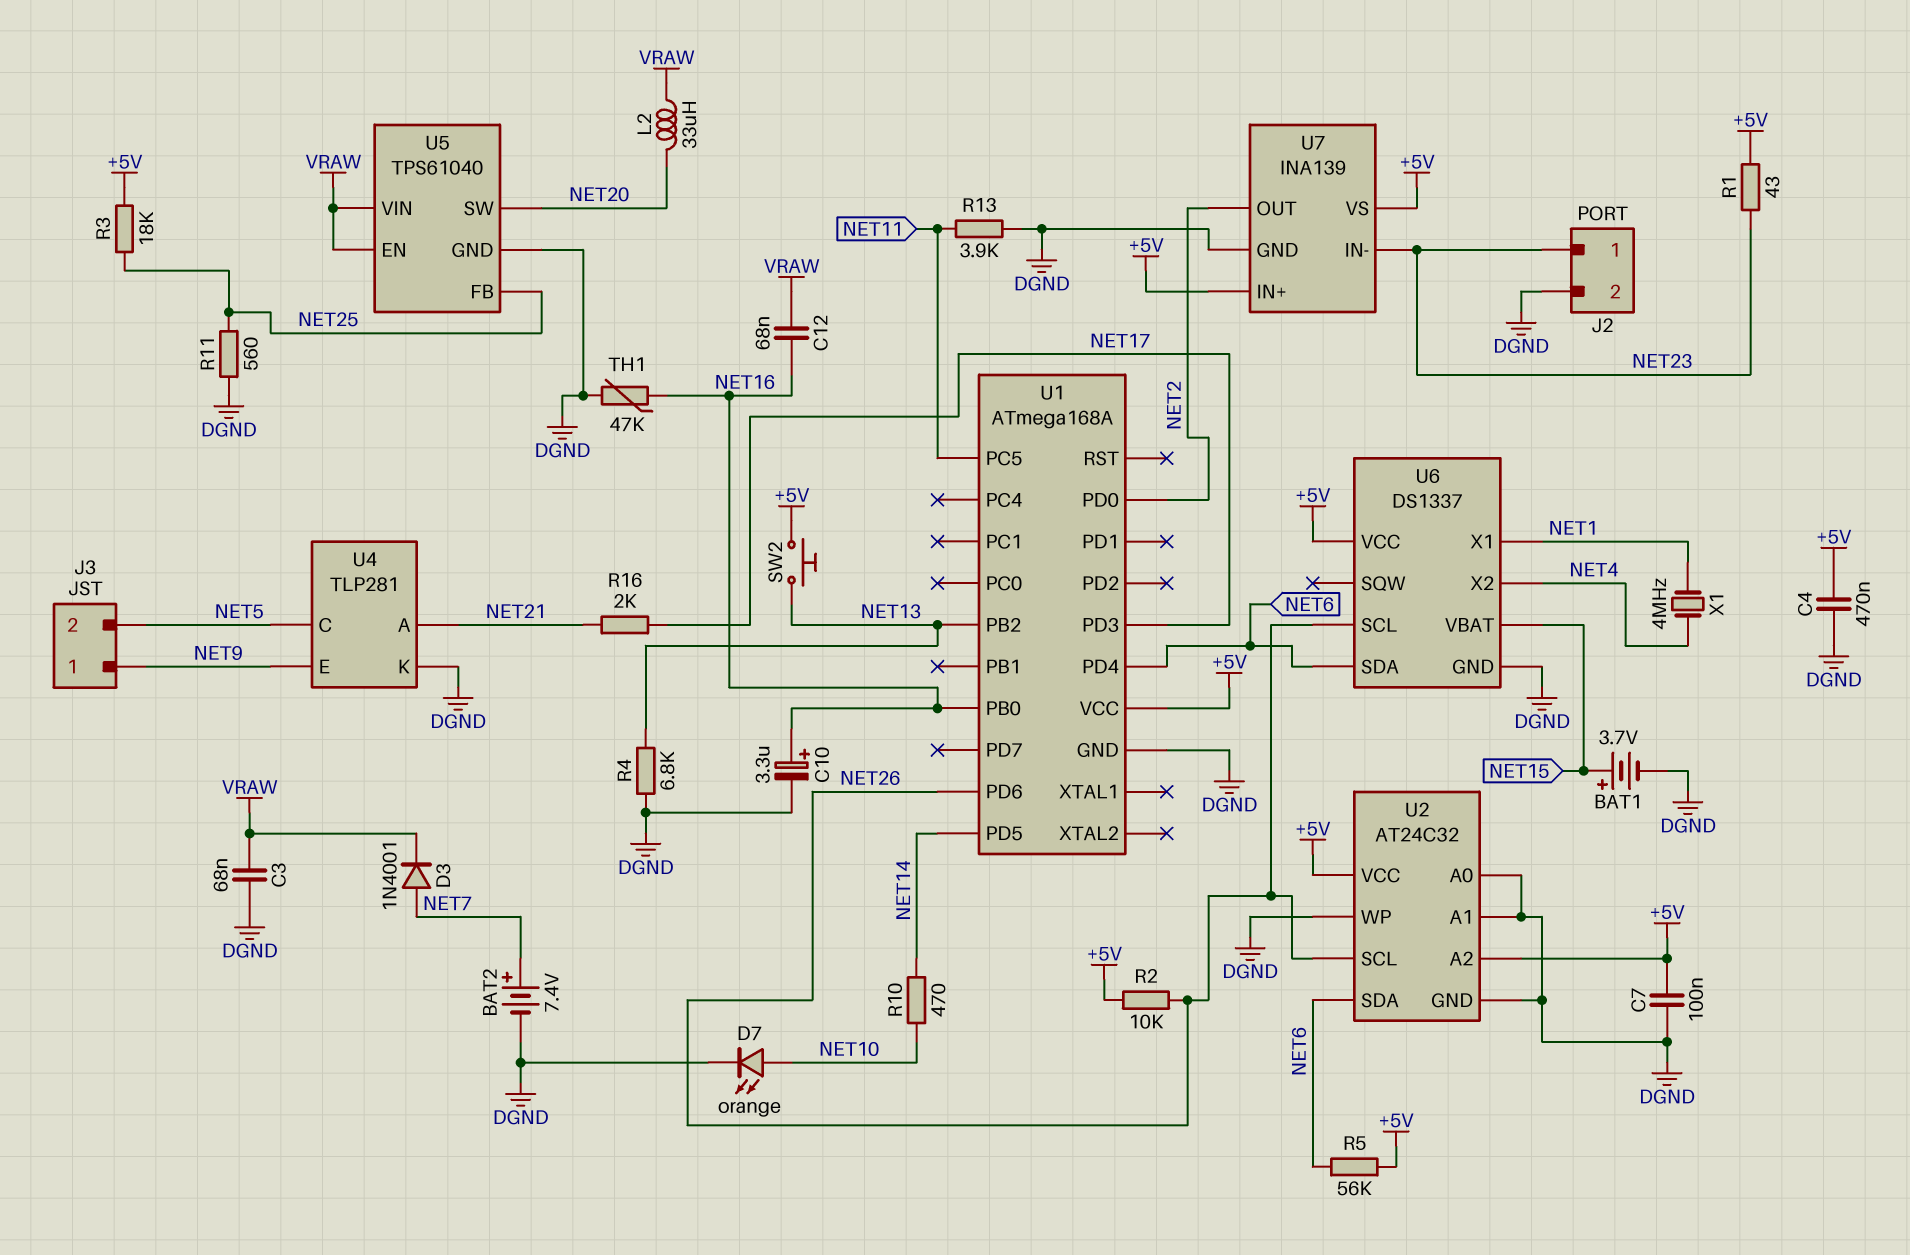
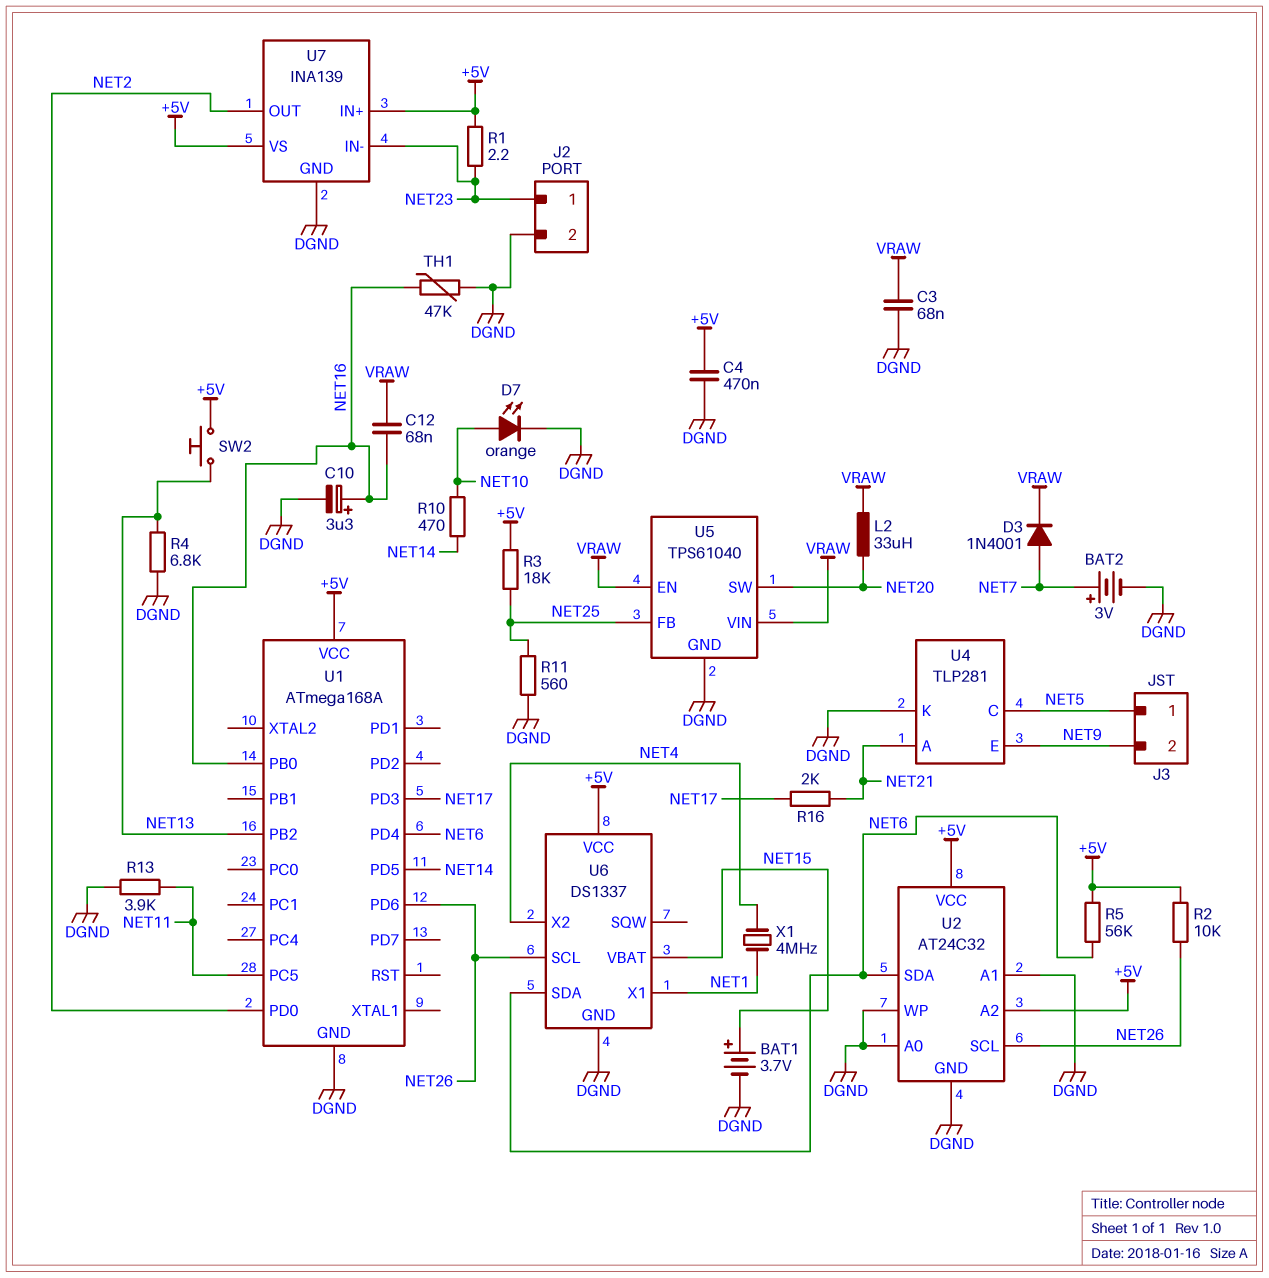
BAT2: 7.4V (plus NET7, minus DGND) -> 3V (plus NET7, minus DGND)
C7: 100nF (+5V, DGND) -> none
J3 pin 1: NET9 -> NET5
J3 pin 2: NET5 -> NET9
R1: 43 (+5V, NET23) -> 2.2 (+5V, NET23)

